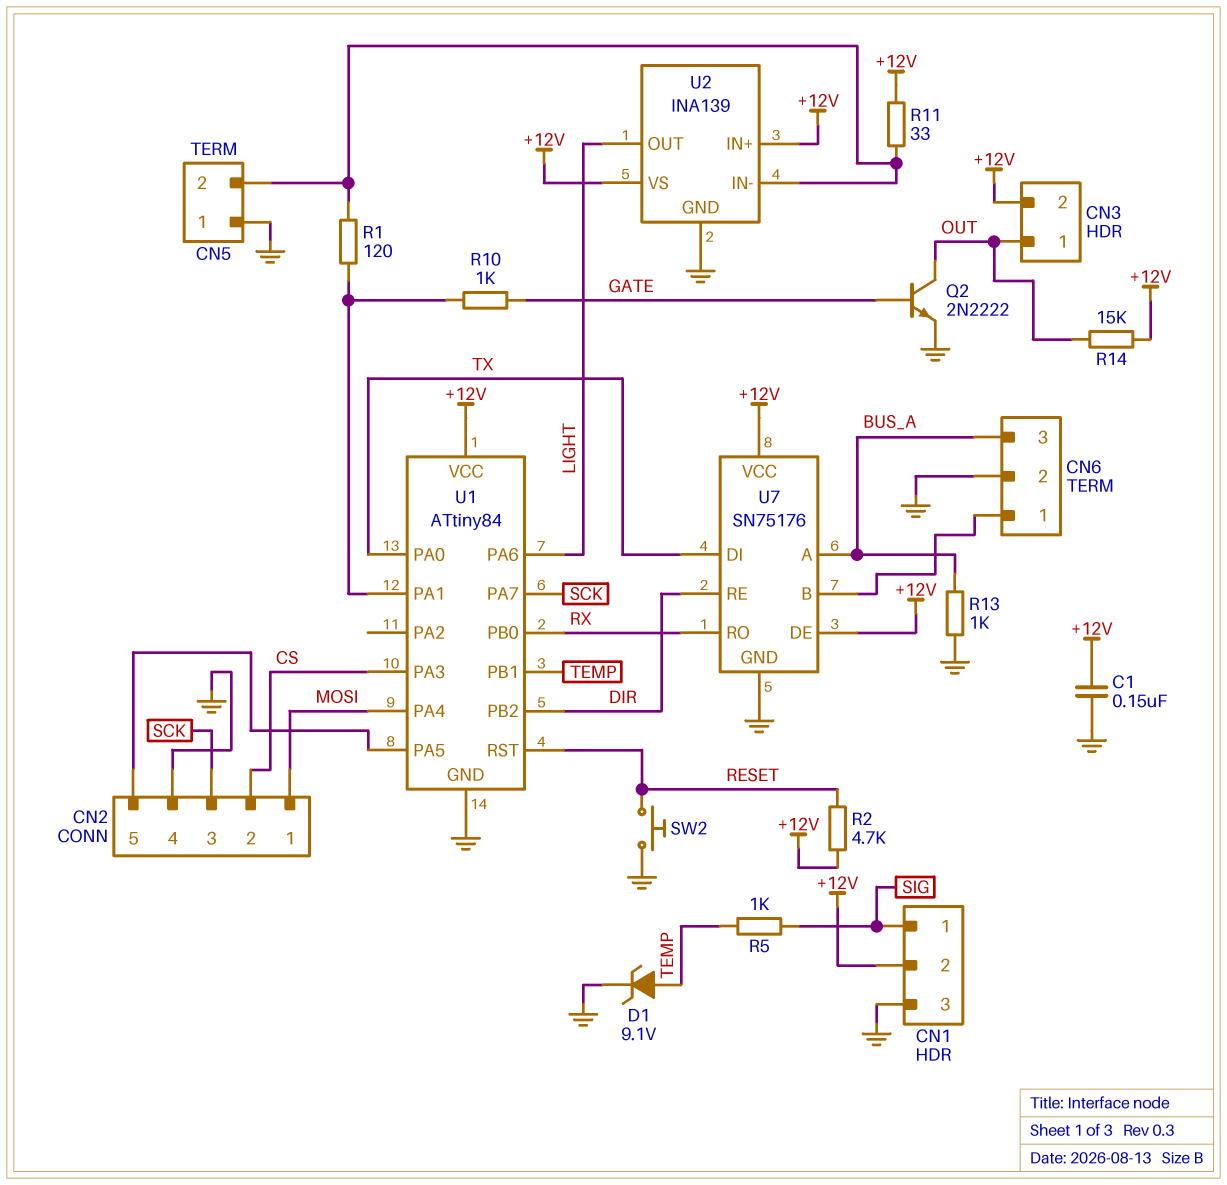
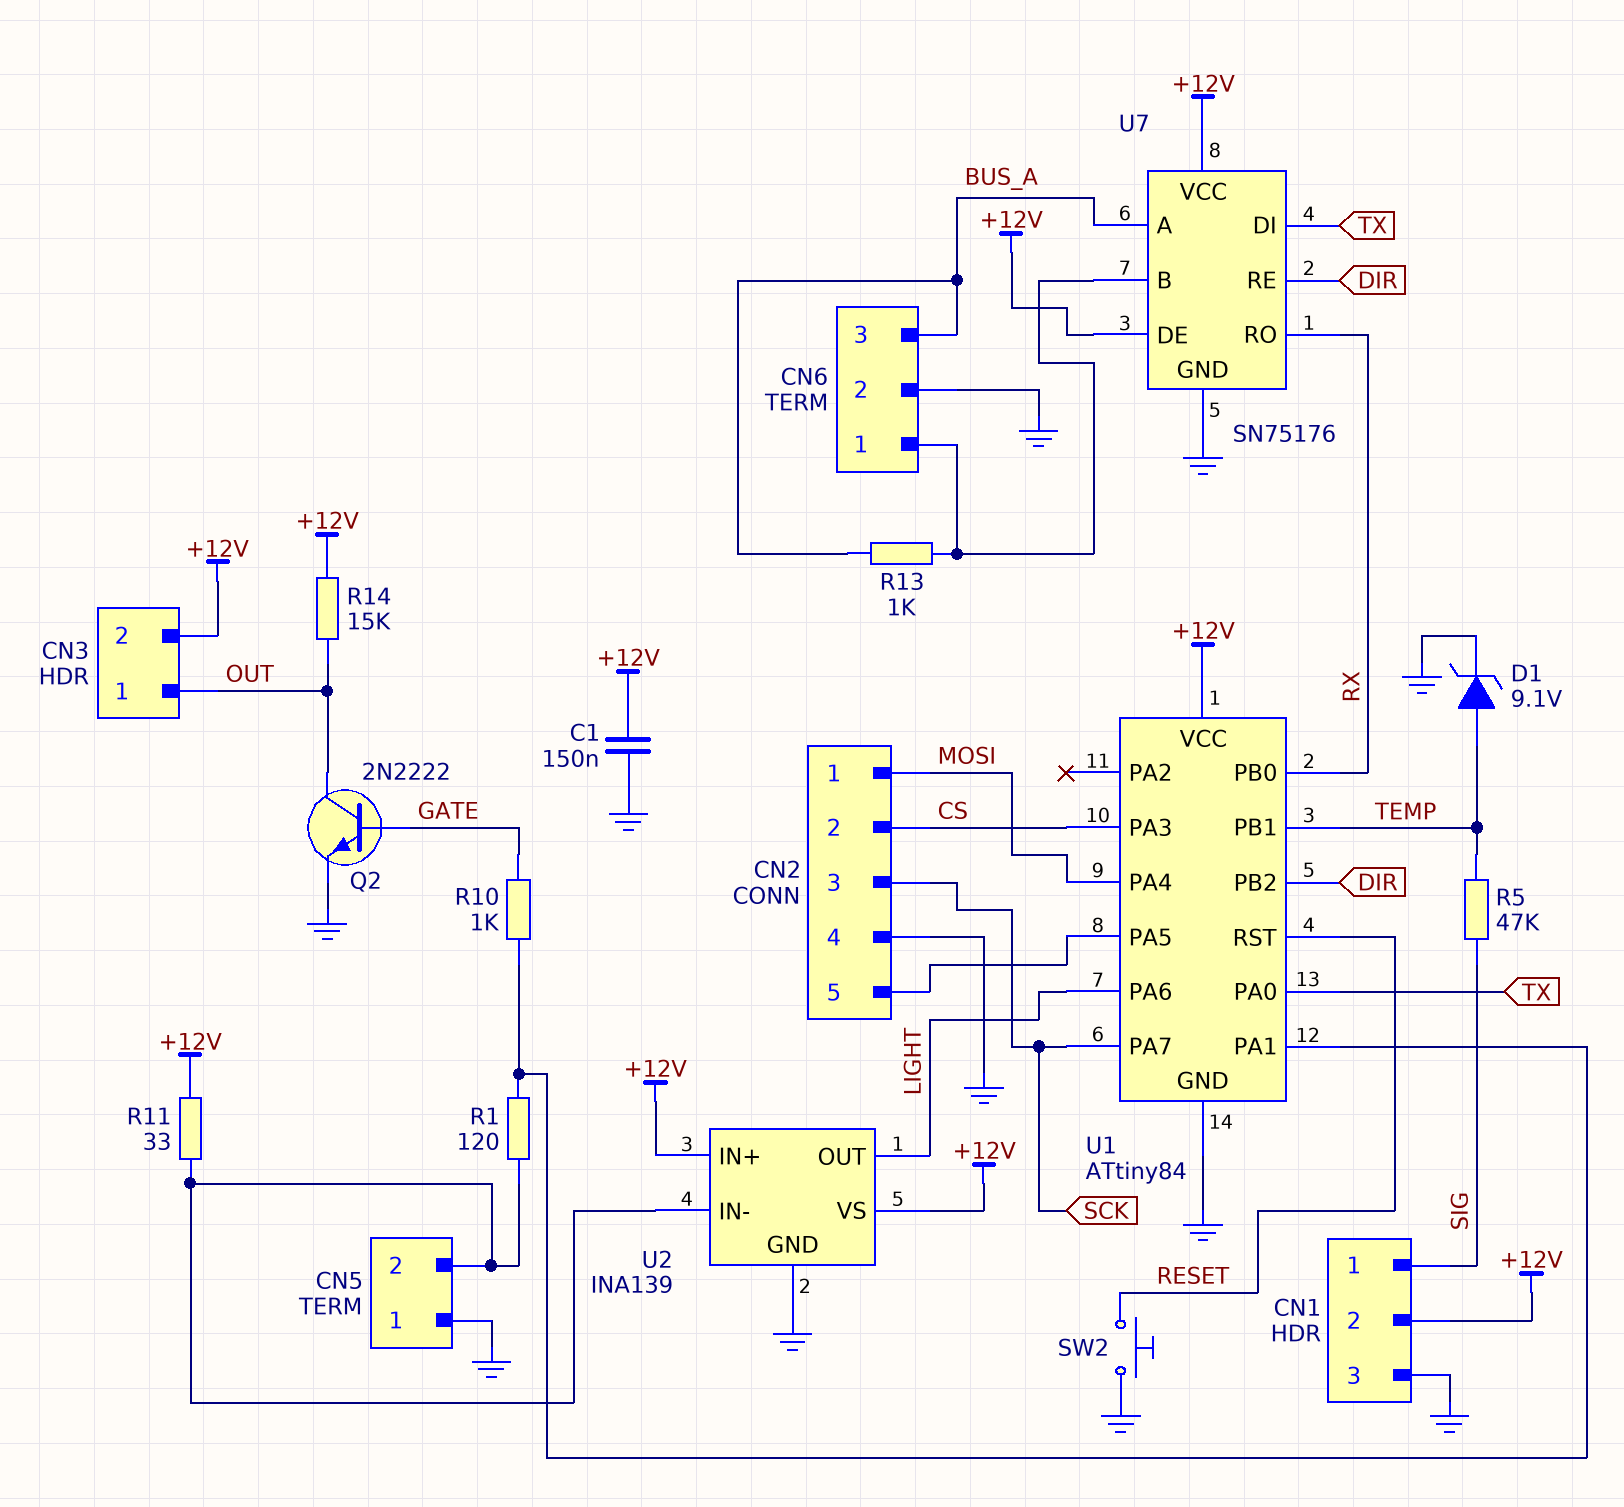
R2: 4.7k (+12V, RESET) -> none
R5: 1k (SIG, TEMP) -> 47k (SIG, TEMP)
R13: 1k (BUS_A, GND) -> 1k (BUS_A, CN6/1)

